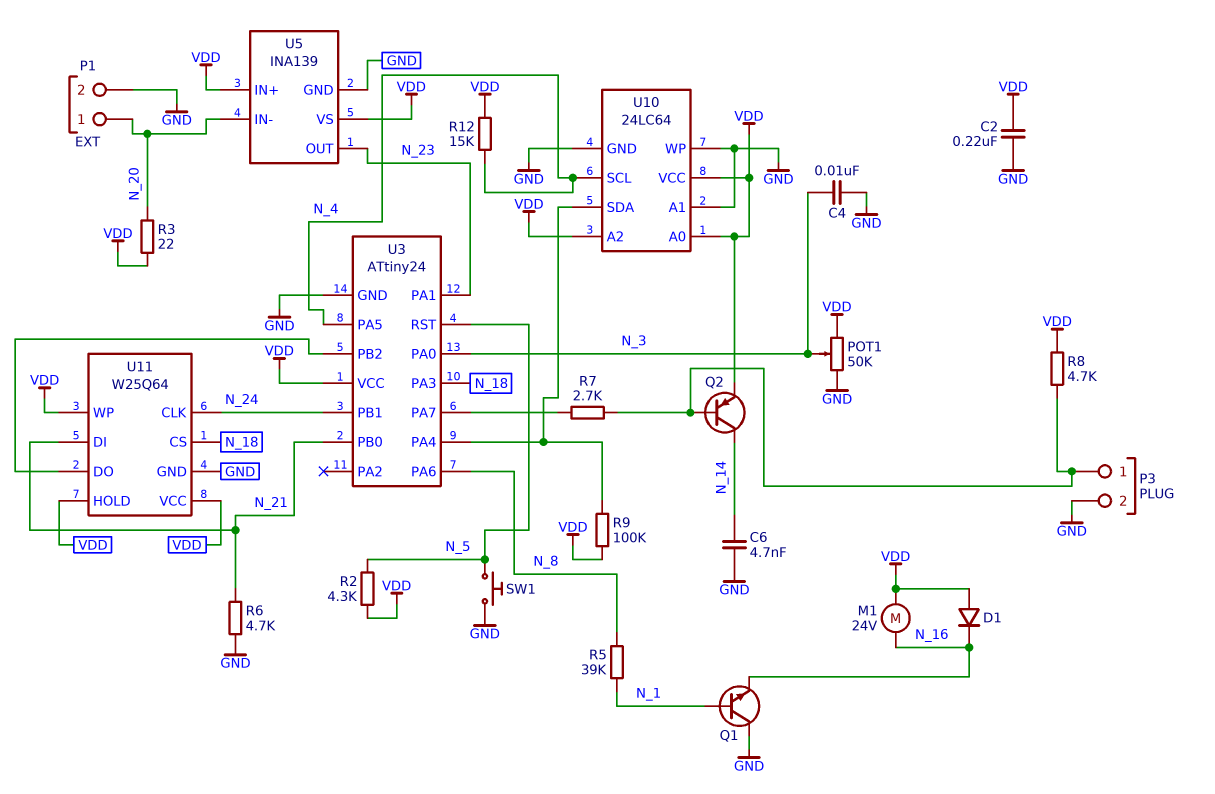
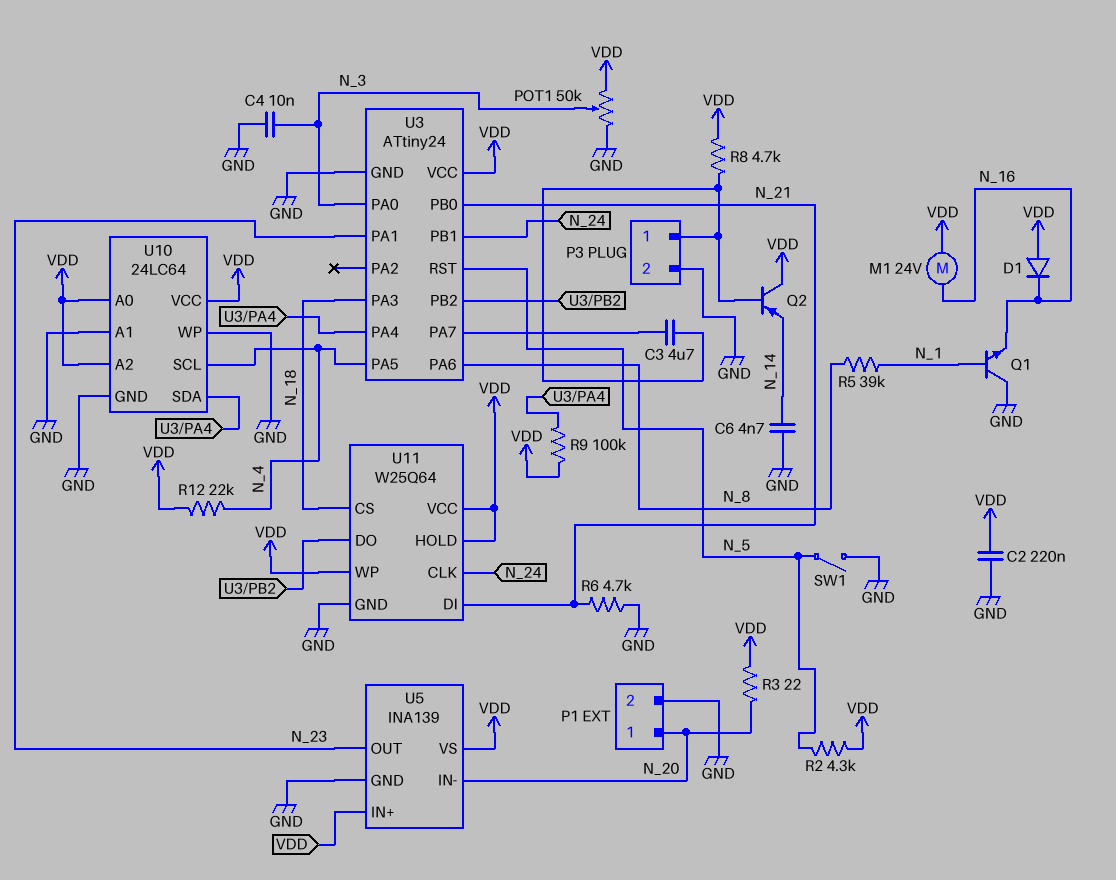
C3: none -> 4.7uF (P3/1, U3/PA7)
Q2: PNP (B P3/1, C N_14, E VDD) -> PNP (B P3/1, C VDD, E N_14)
R7: 2.7k (P3/1, U3/PA7) -> none
R12: 15k (N_4, VDD) -> 22k (N_4, VDD)
SW1: button (GND, N_5) -> switch (GND, N_5)

